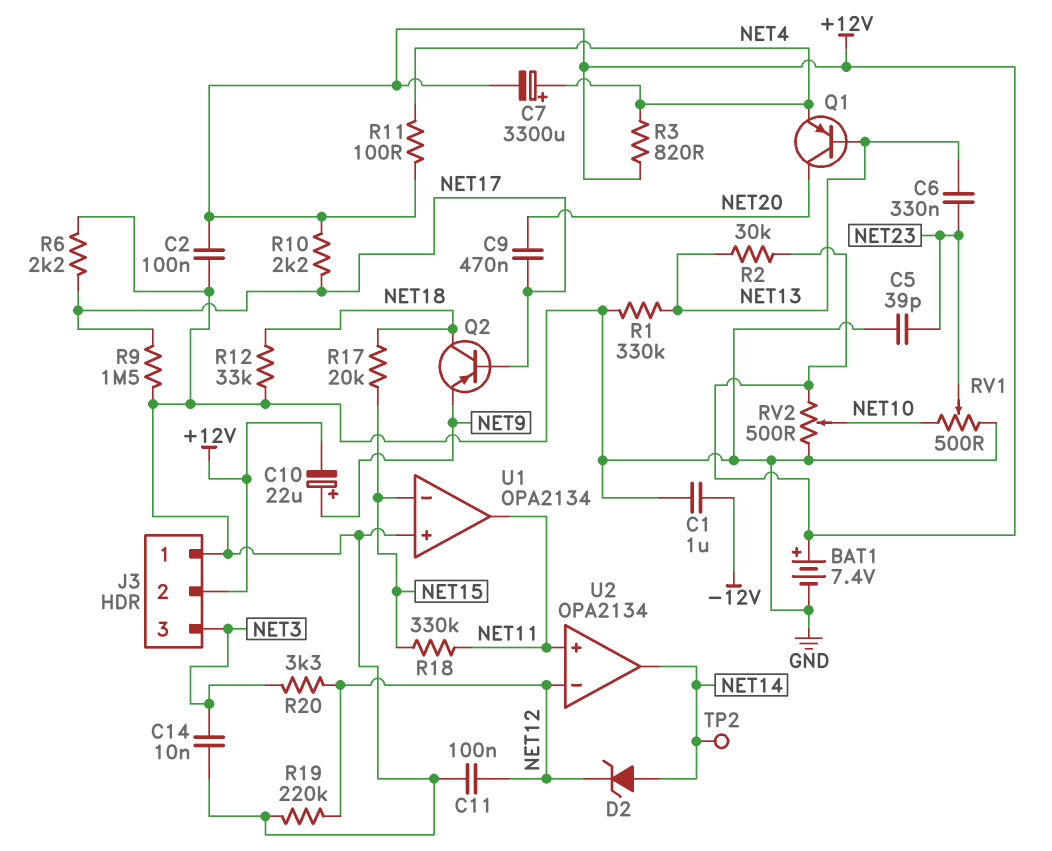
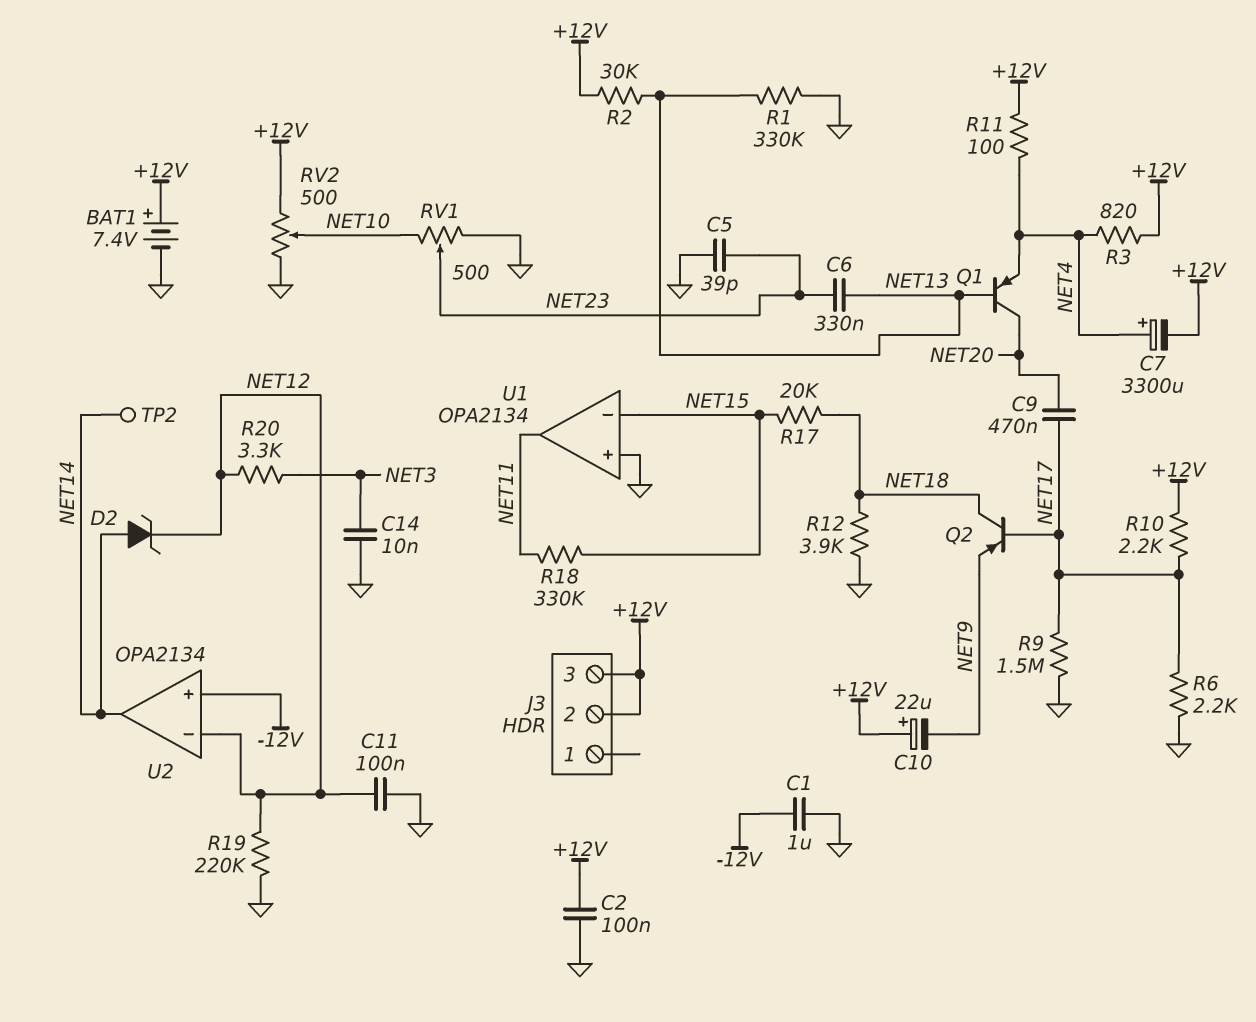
C10: 22uF (plus NET9, minus +12V) -> 22uF (plus +12V, minus NET9)
J3 pin 1: GND -> none
J3 pin 3: NET3 -> +12V
R12: 33k (GND, NET18) -> 3.9k (GND, NET18)
U2 pin in+: NET11 -> -12V

